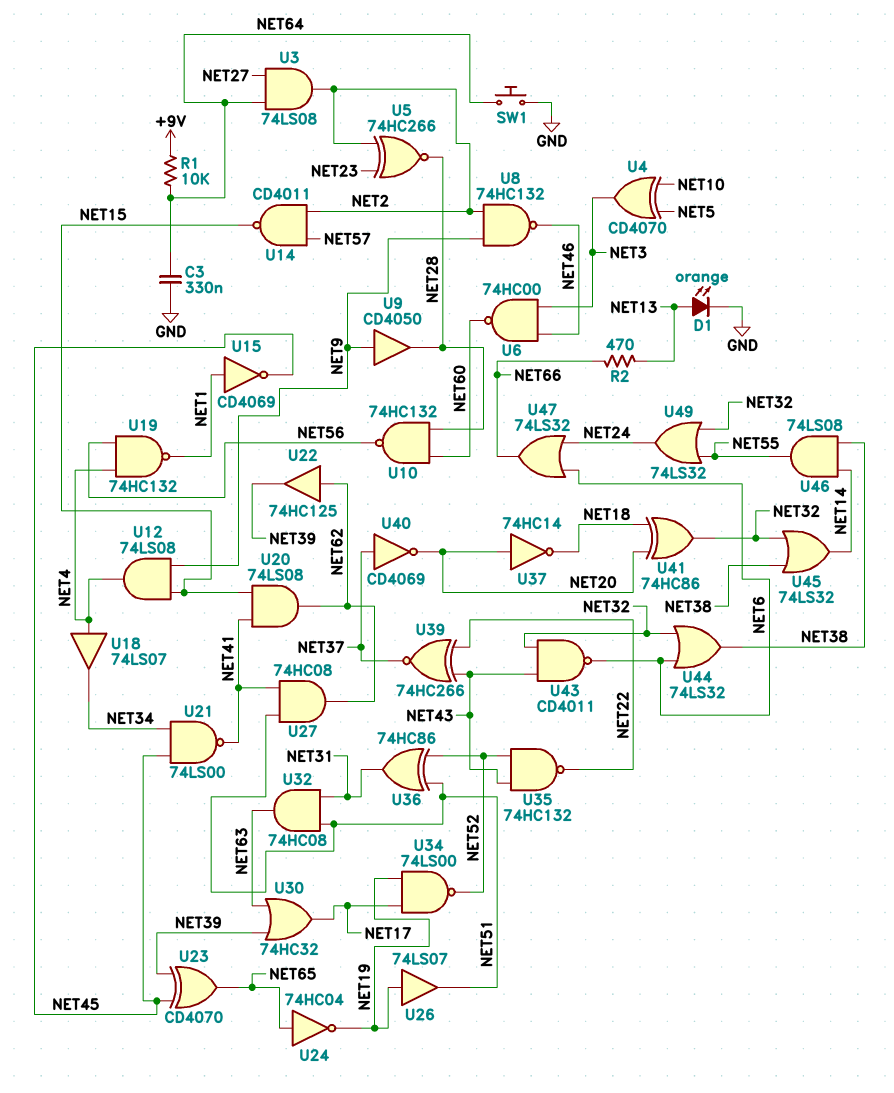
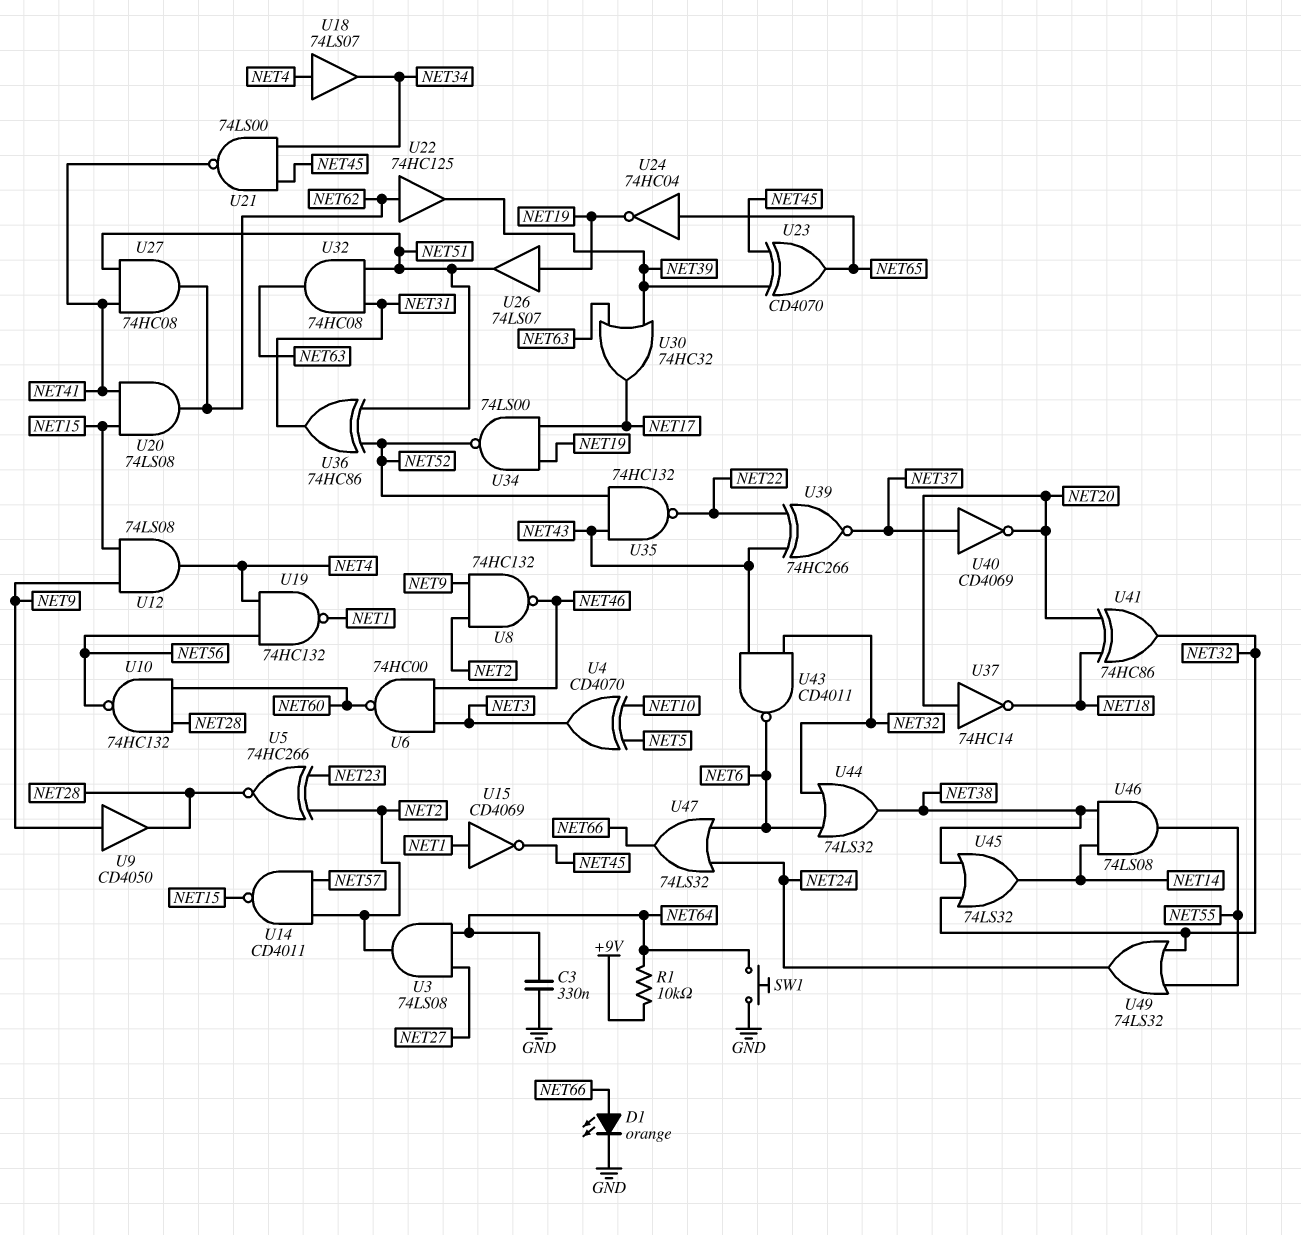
D1: LED orange (A NET13, K GND) -> LED orange (A NET66, K GND)
R2: 470 (NET13, NET66) -> none

